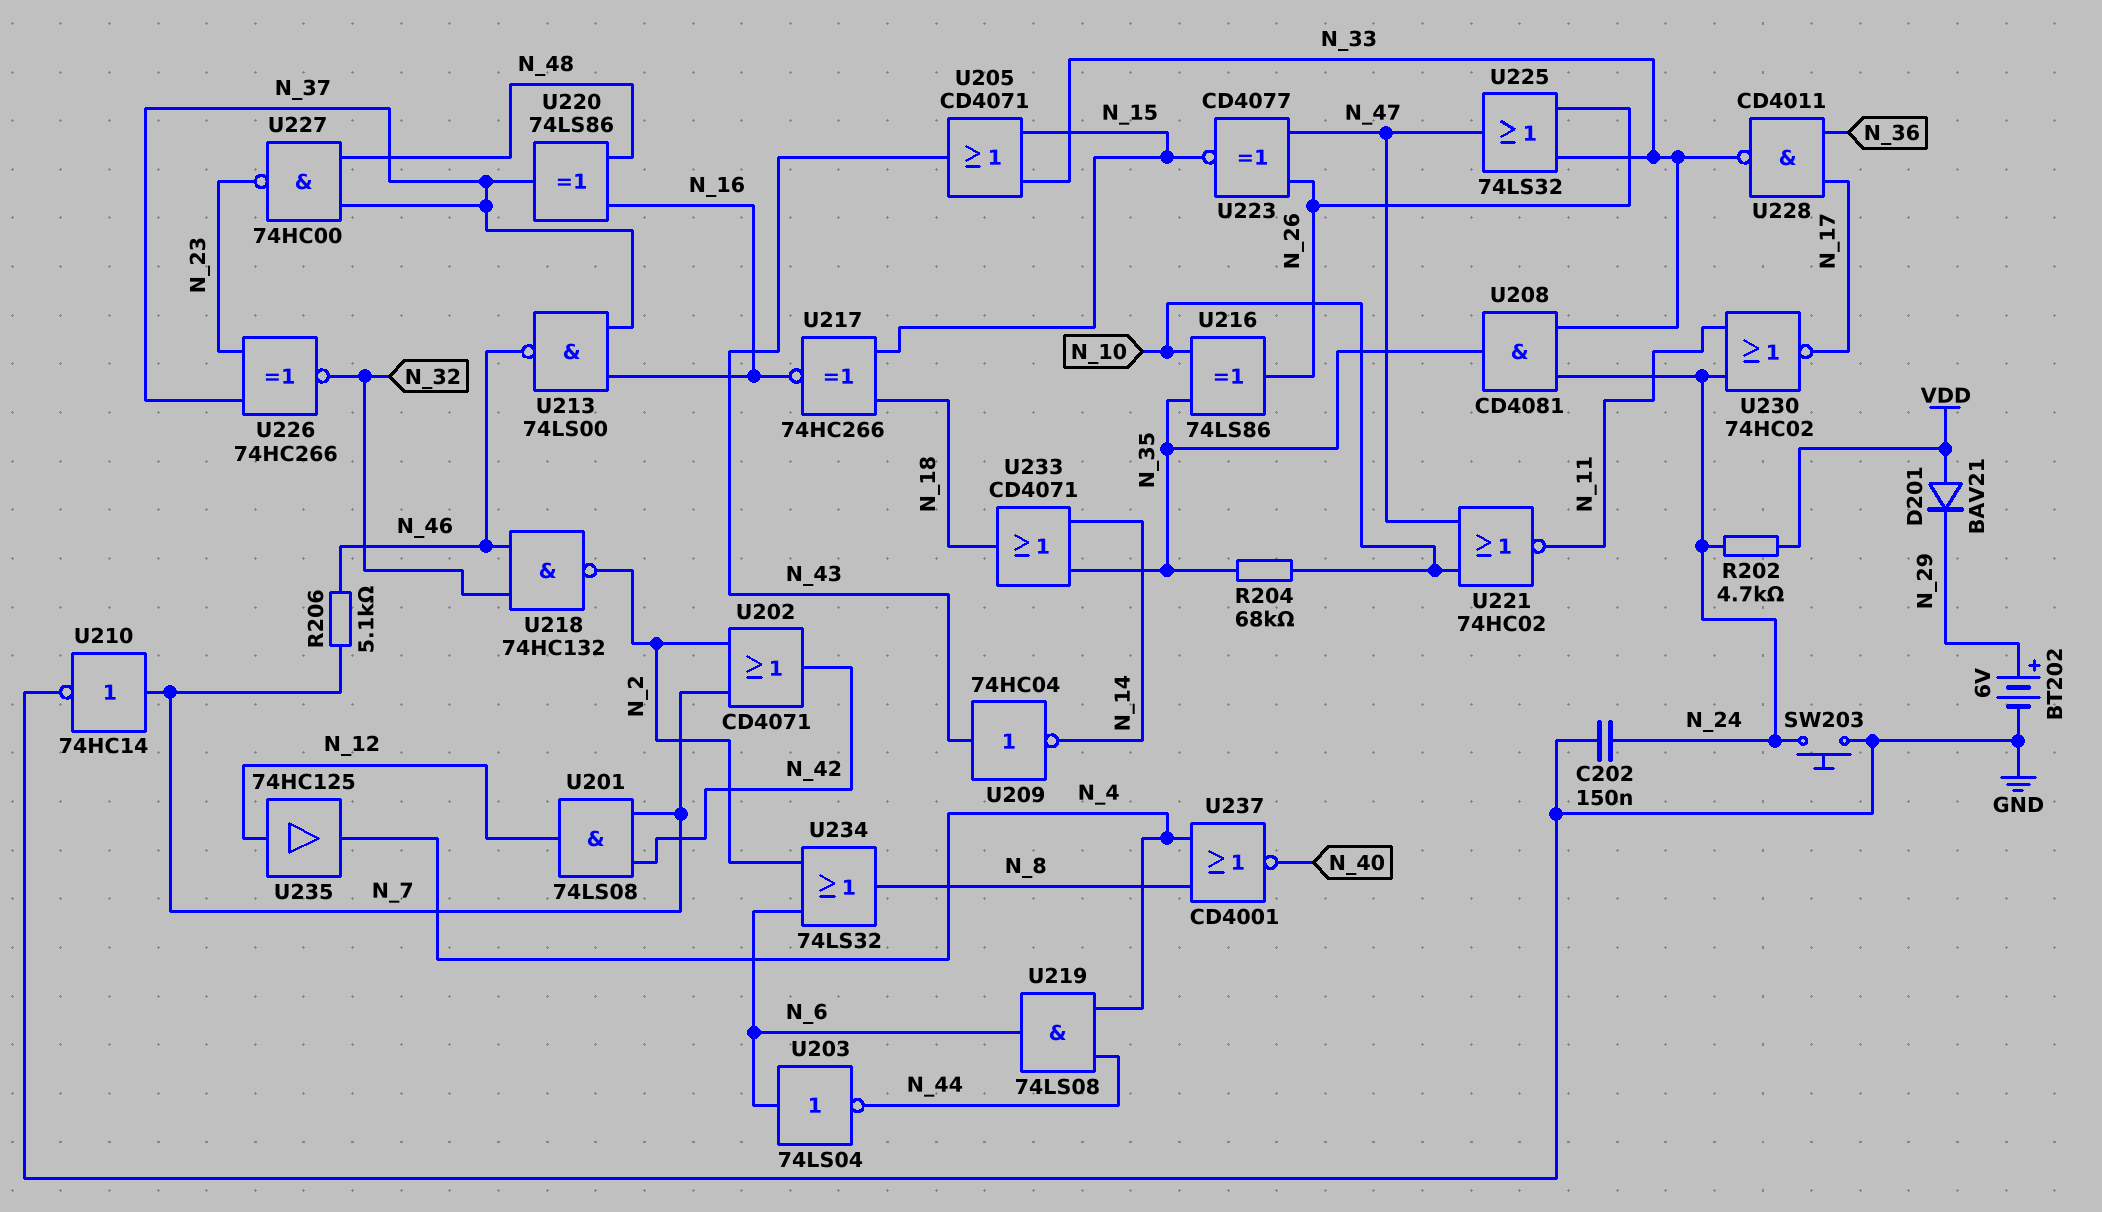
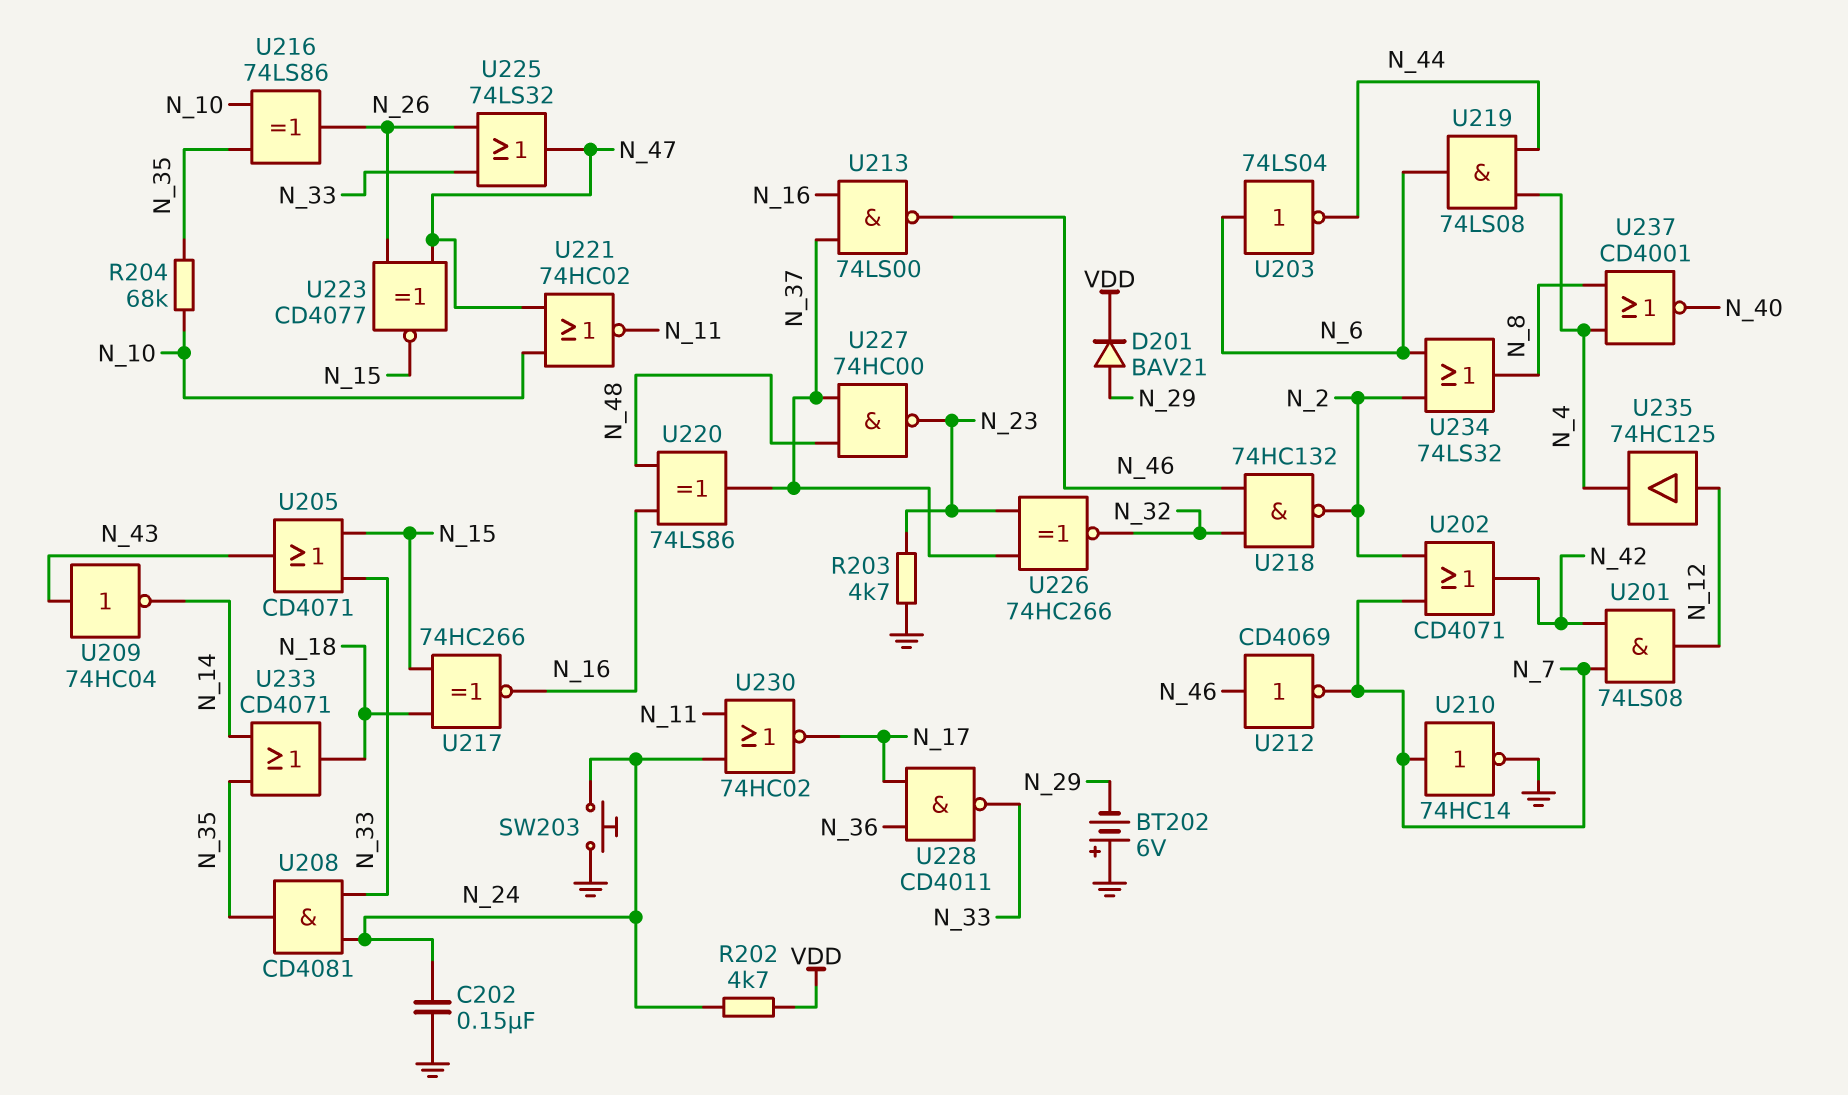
BT202: 6V (plus N_29, minus GND) -> 6V (plus GND, minus N_29)
D201: diode BAV21 (A VDD, K N_29) -> diode BAV21 (A N_29, K VDD)
R203: none -> 4.7k (GND, N_23)
R206: 5.1k (N_7, N_46) -> none
U212: none -> NOT CD4069 (in N_46, out N_7)

